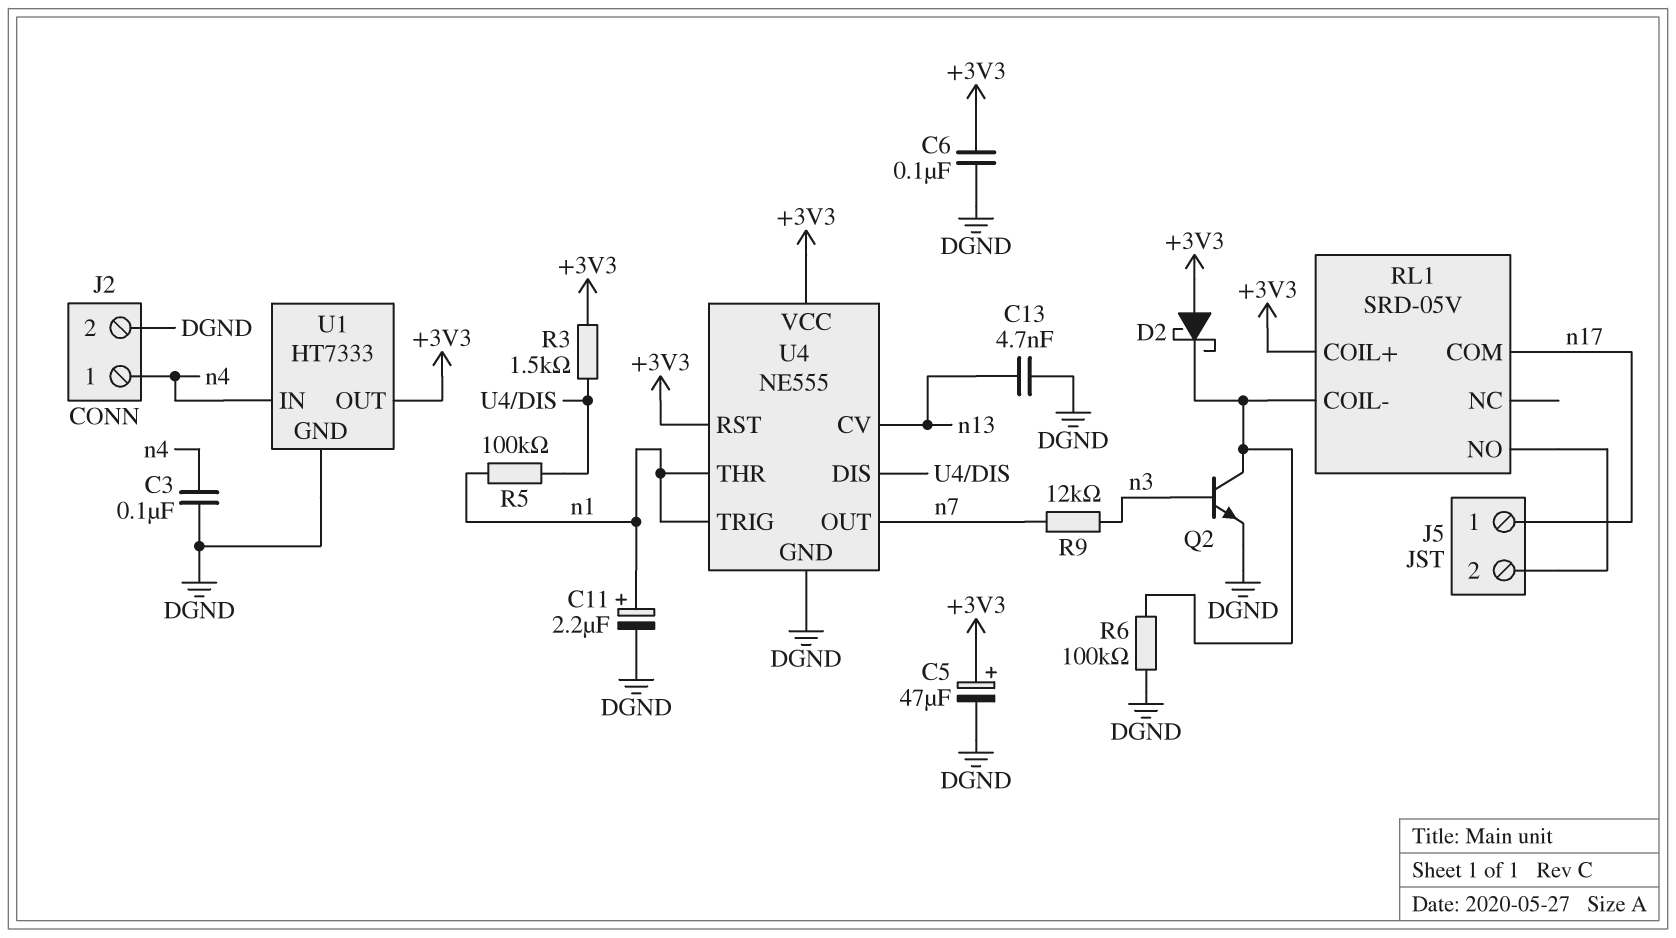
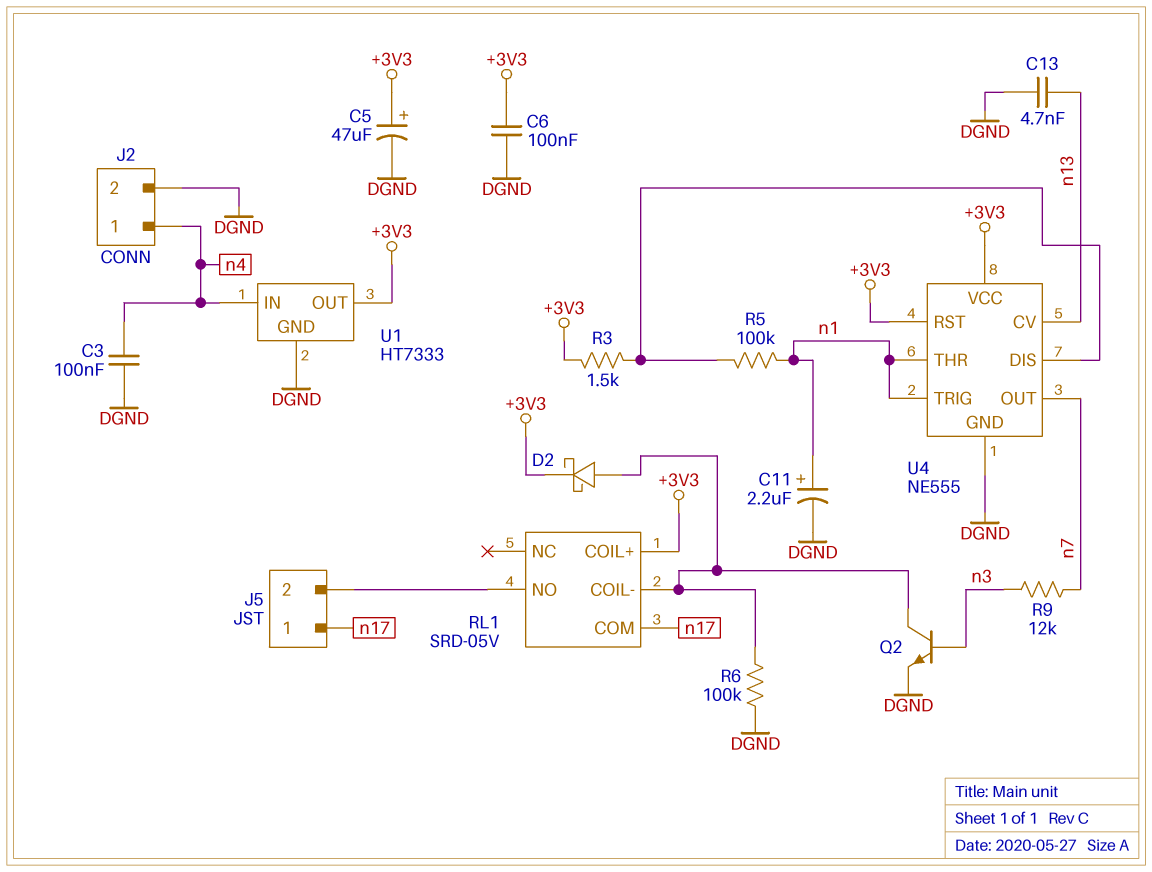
D2: schottky (A +3V3, K RL1/COIL-) -> schottky (A RL1/COIL-, K +3V3)

